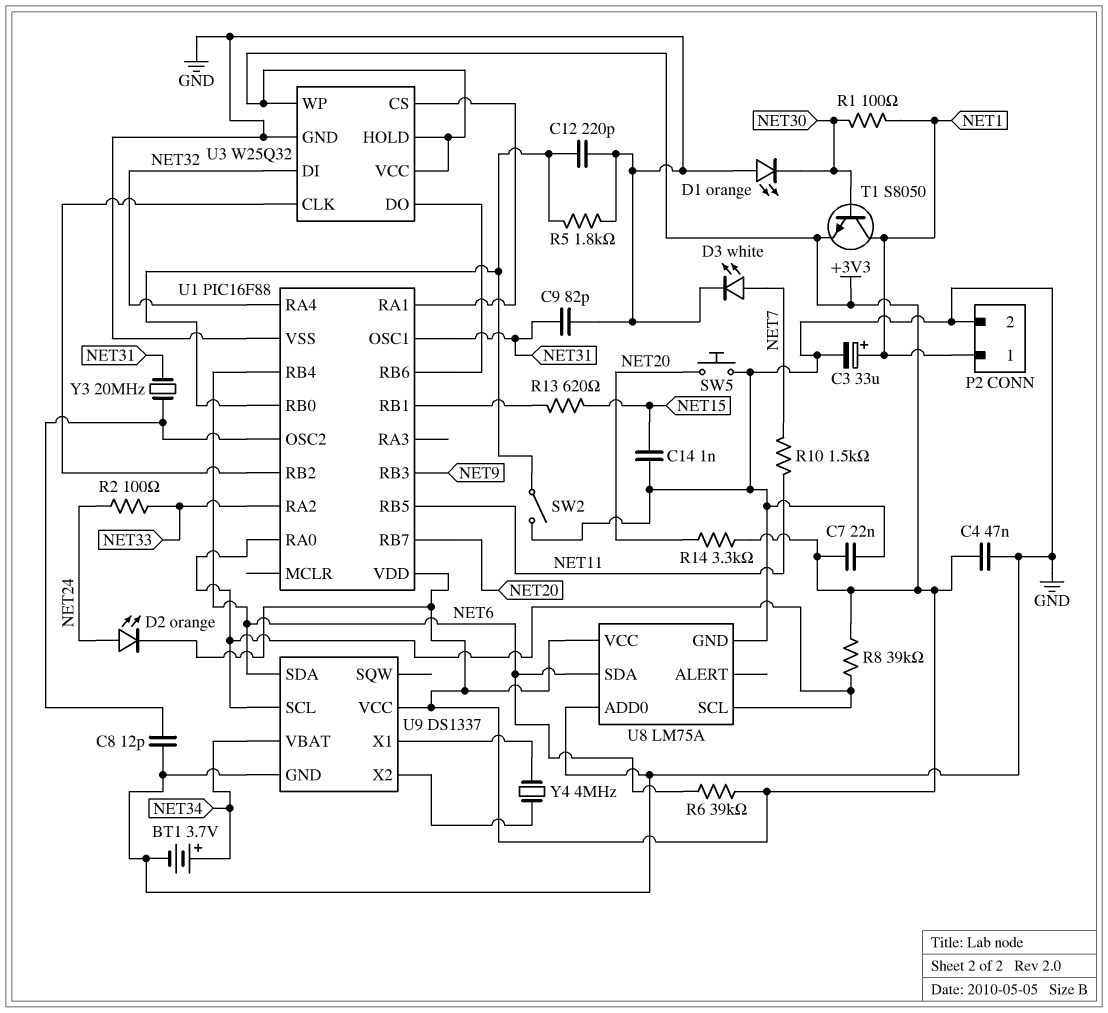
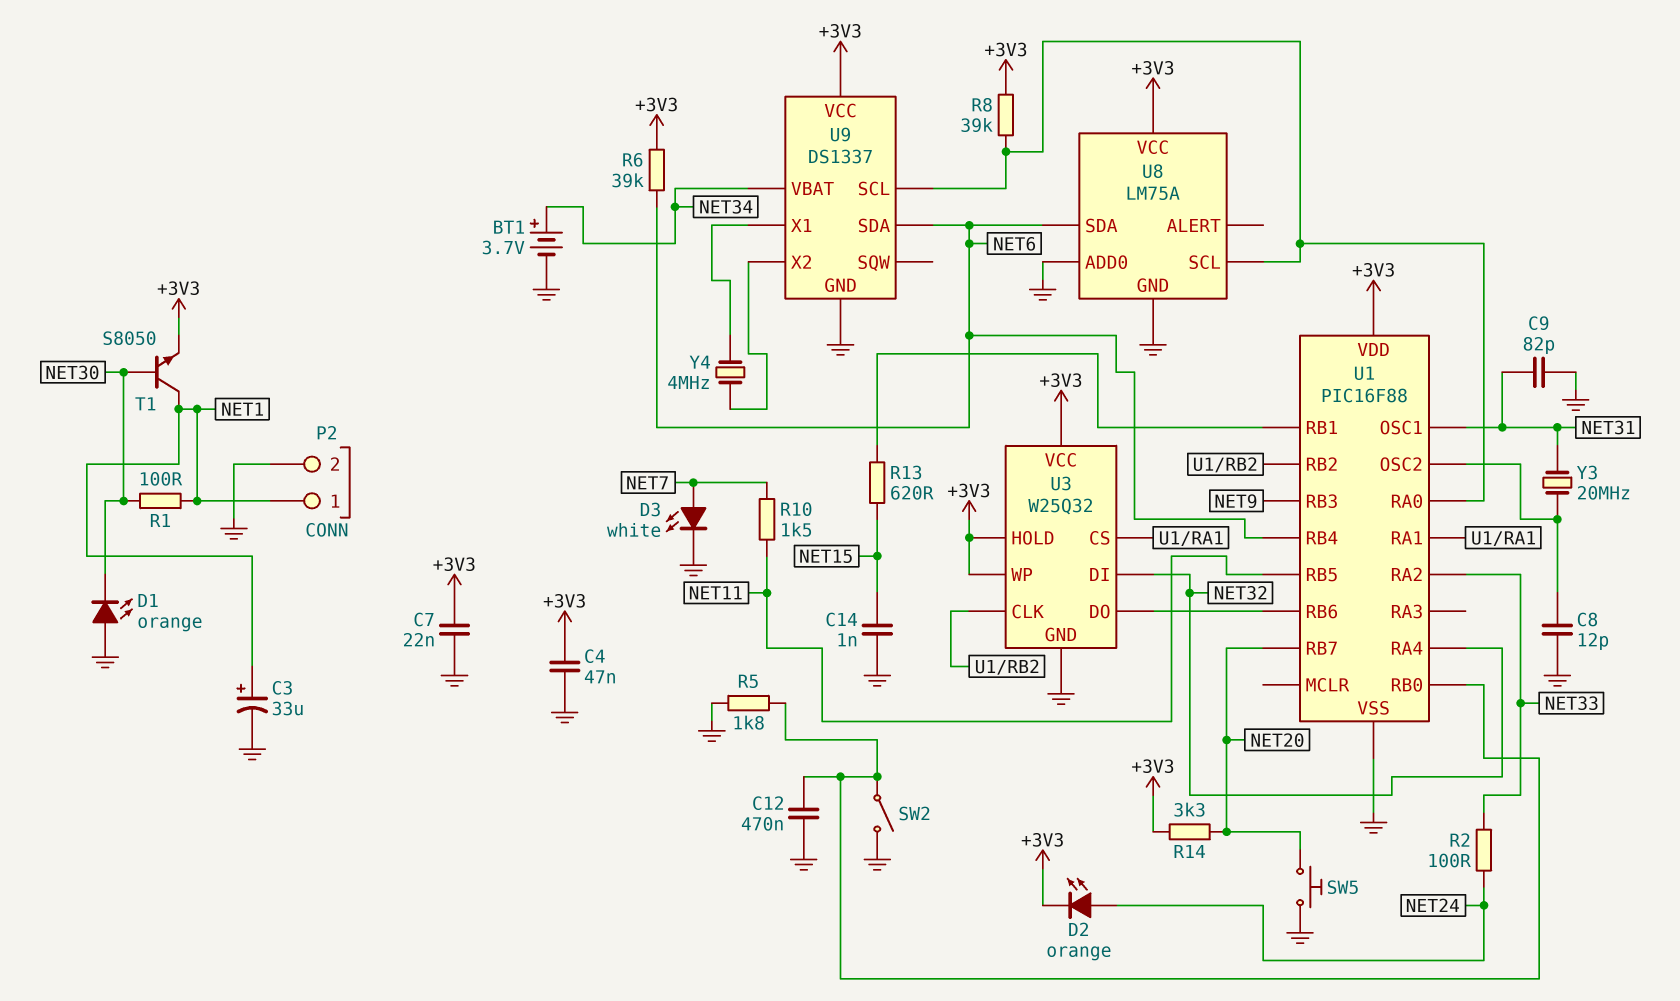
C12: 220pF (GND, U1/RB0) -> 470nF (GND, U1/RB0)

